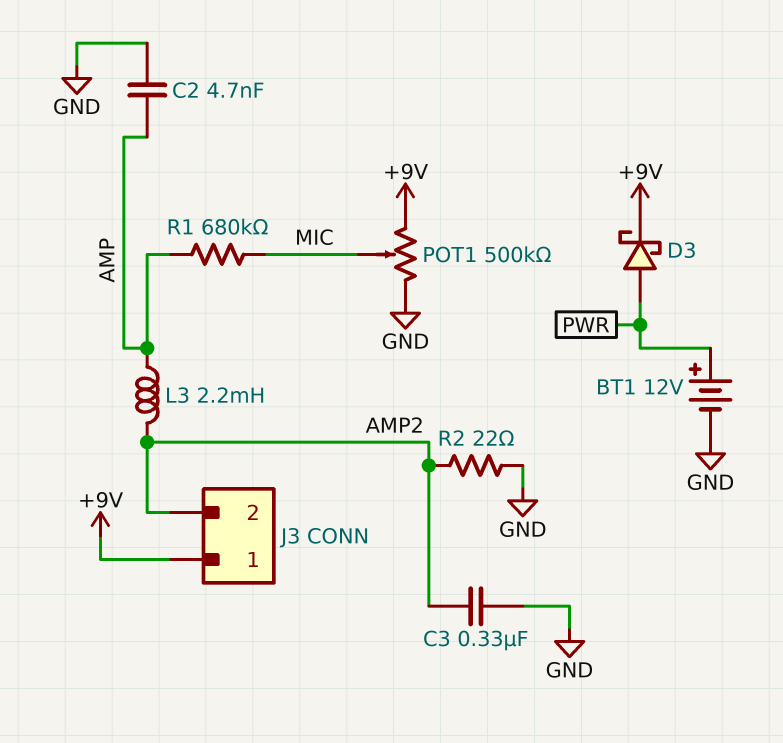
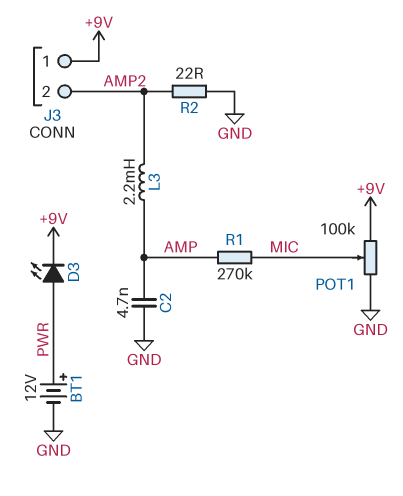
C3: 330nF (AMP2, GND) -> none
D3: schottky (A PWR, K +9V) -> LED (A PWR, K +9V)
POT1: 500k (+9V, GND, wiper MIC) -> 100k (+9V, GND, wiper MIC)
R1: 680k (AMP, MIC) -> 270k (AMP, MIC)

